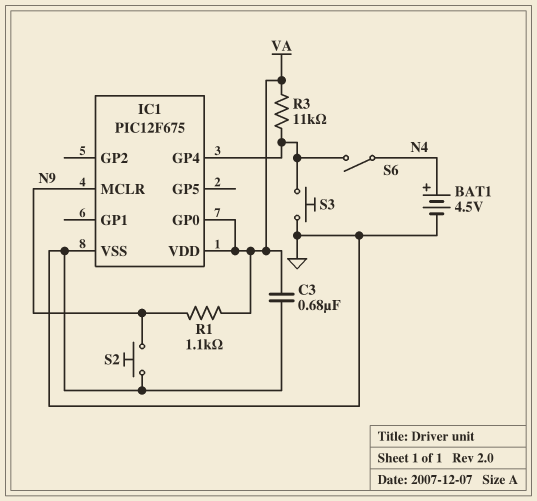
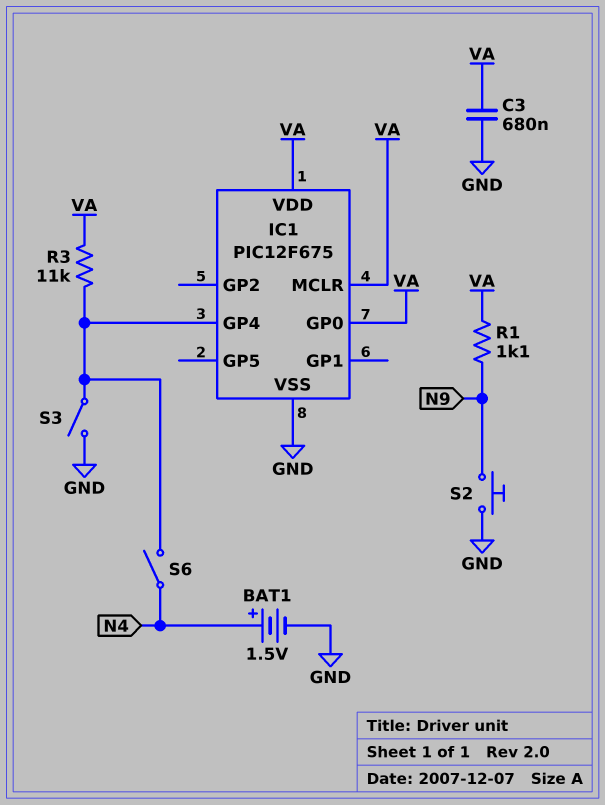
BAT1: 4.5V (plus N4, minus GND) -> 1.5V (plus N4, minus GND)
IC1 pin MCLR: N9 -> VA
S3: button (GND, IC1/GP4) -> switch (GND, IC1/GP4)

